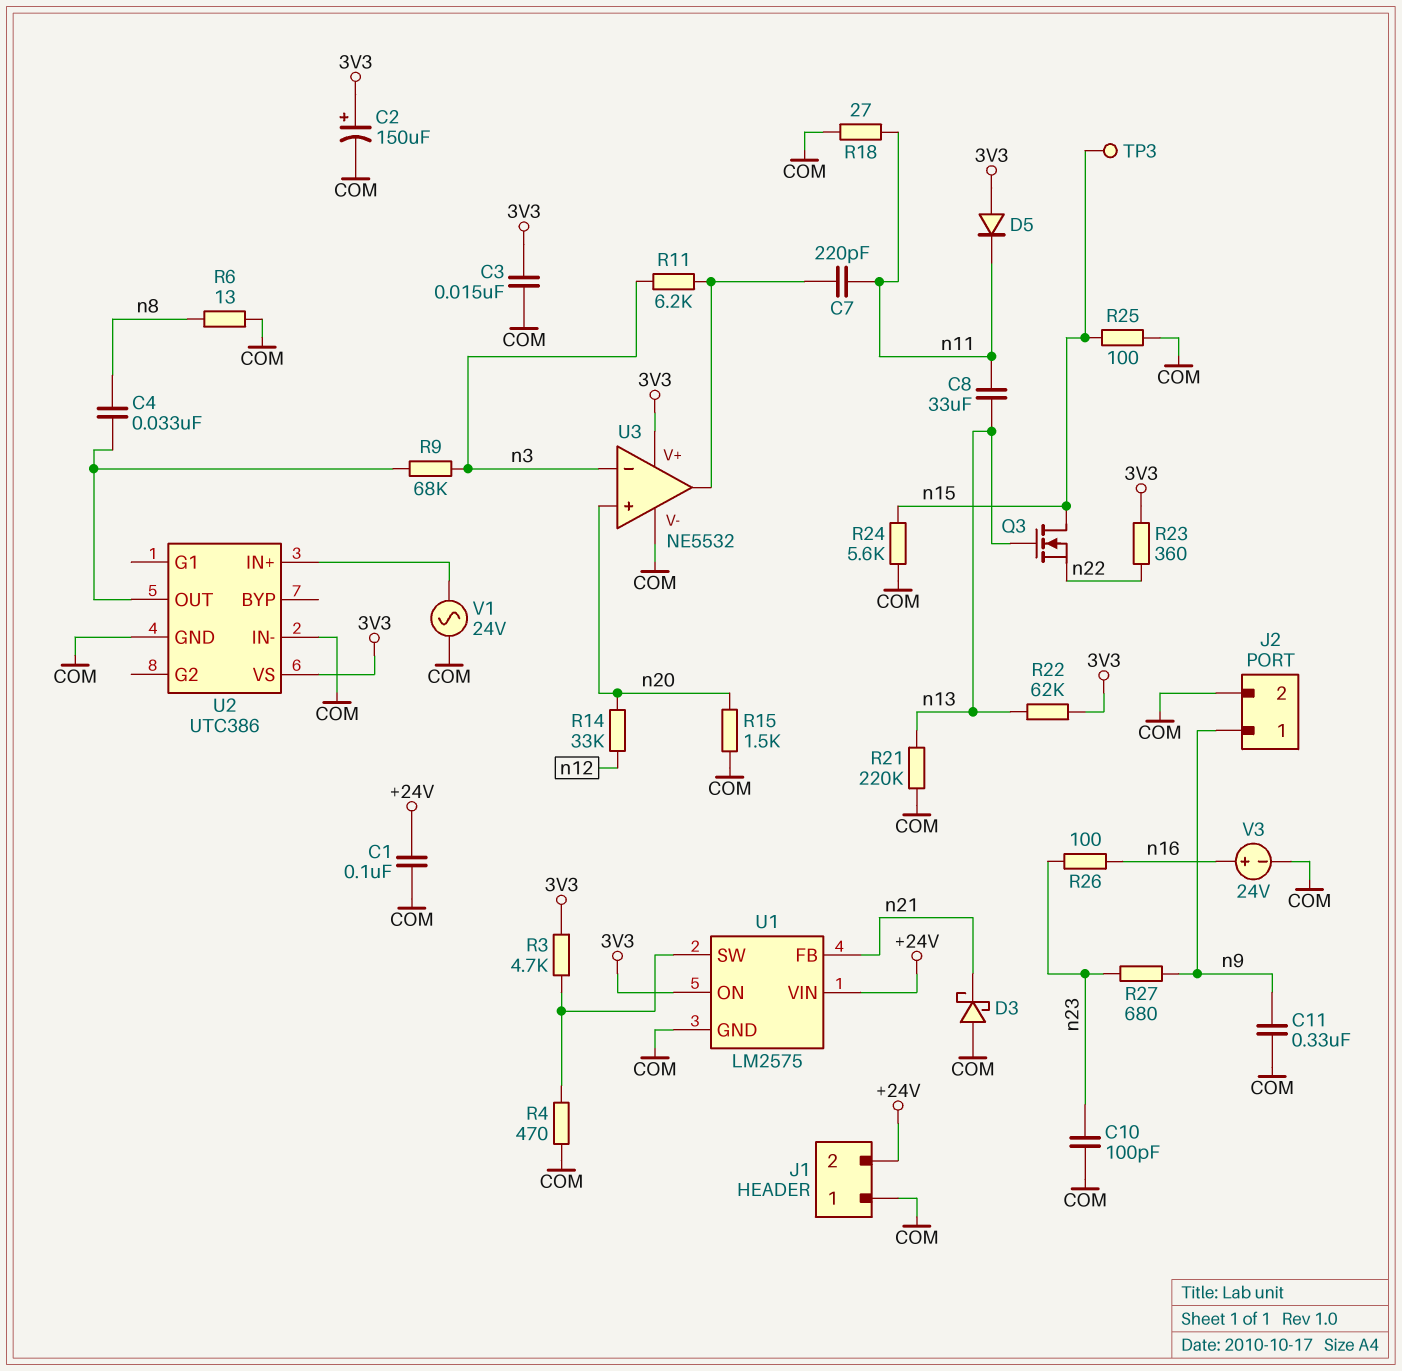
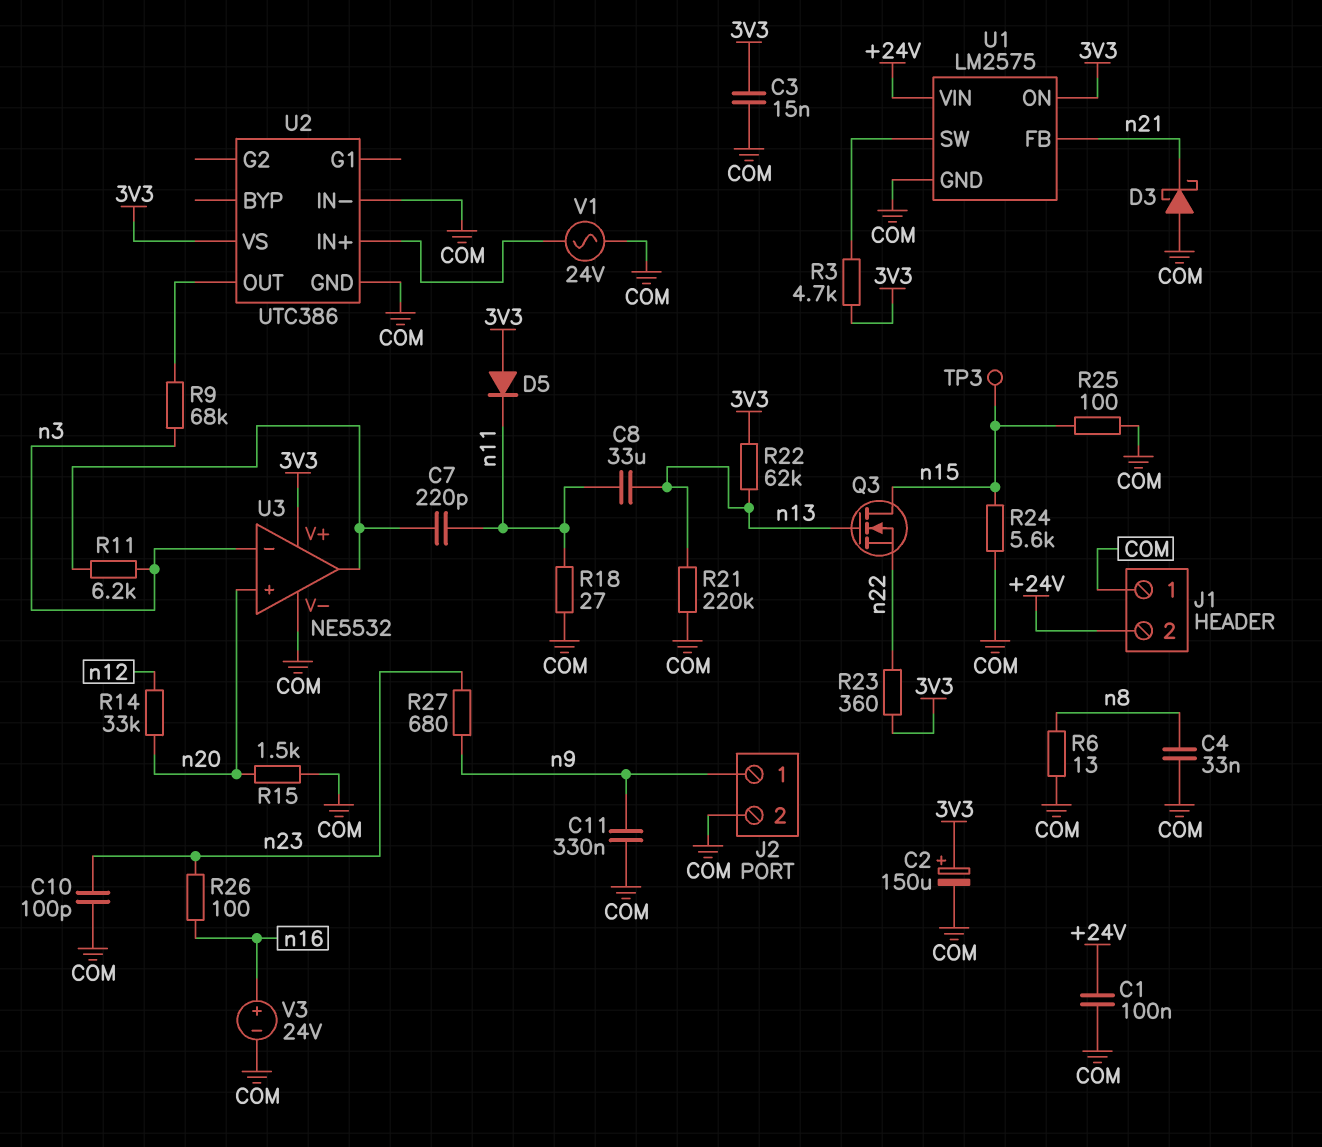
C4: 33nF (U2/OUT, n8) -> 33nF (COM, n8)
R4: 470 (COM, U1/SW) -> none

